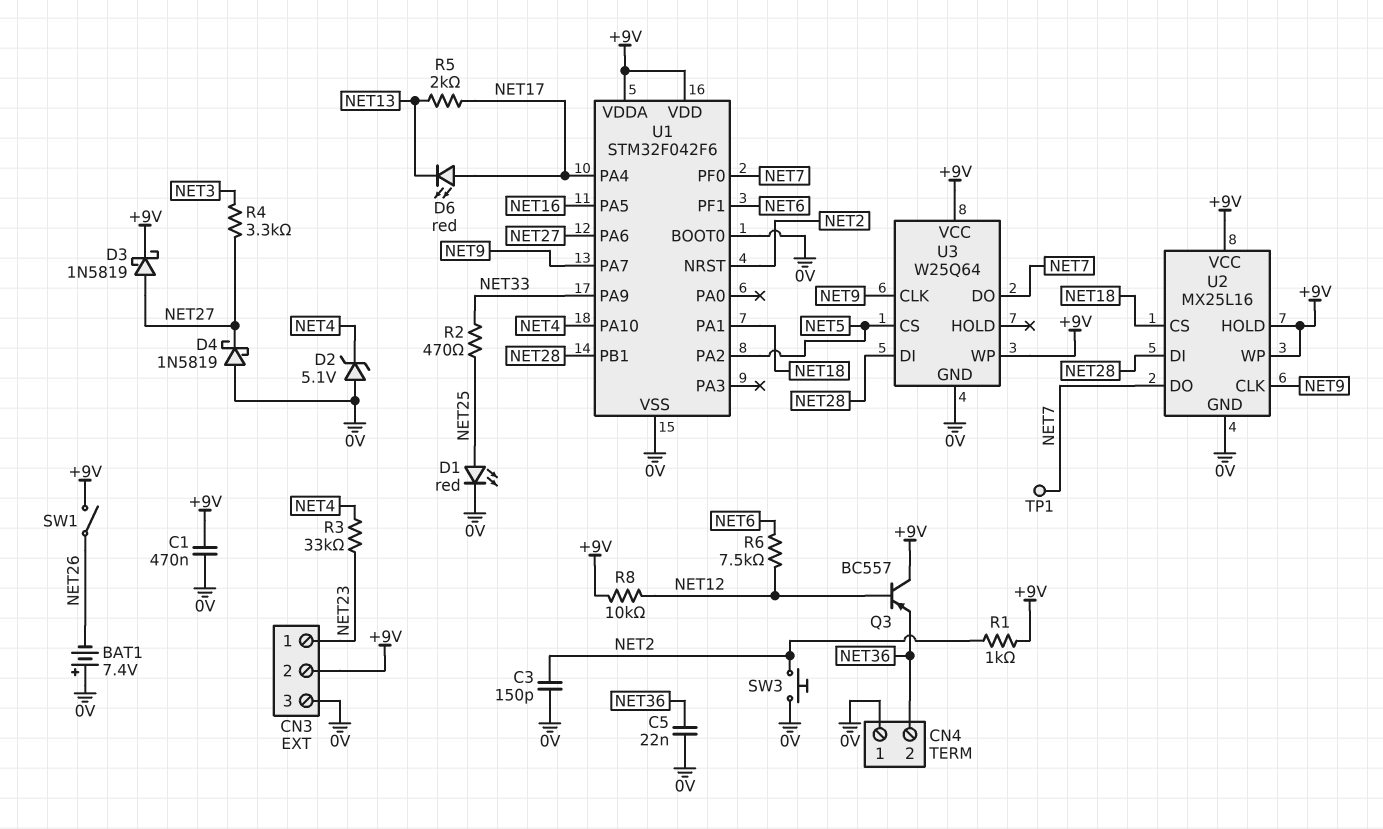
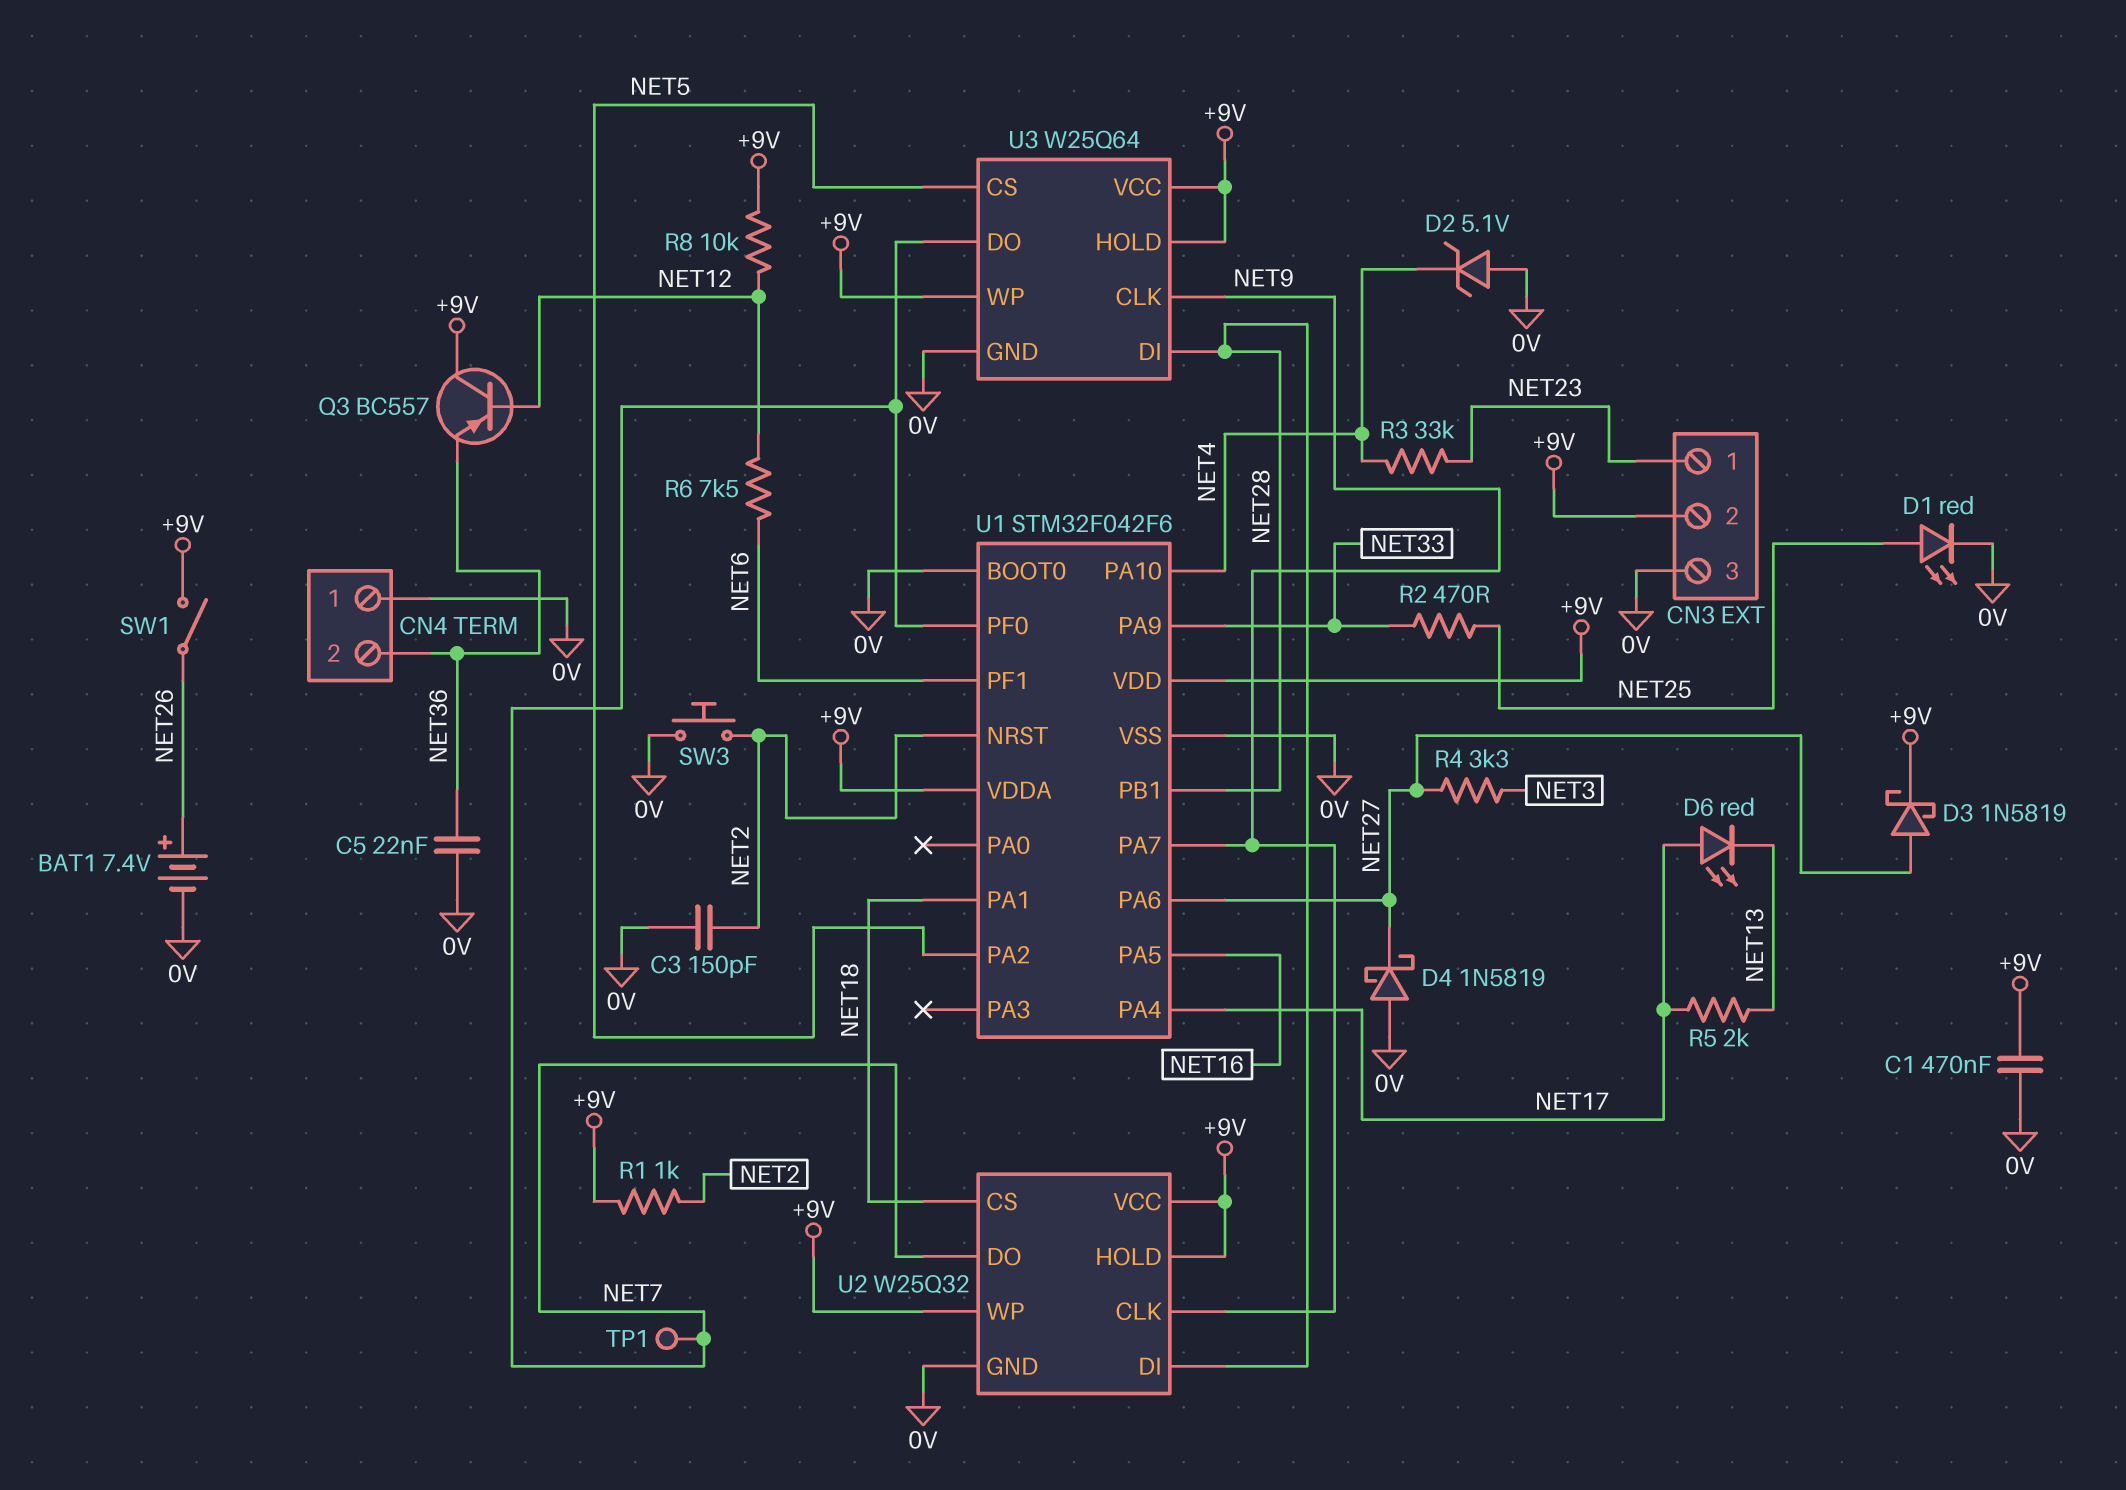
BAT1: 7.4V (plus 0V, minus NET26) -> 7.4V (plus NET26, minus 0V)
U2: MX25L16 -> W25Q32
U3 pin HOLD: none -> +9V

